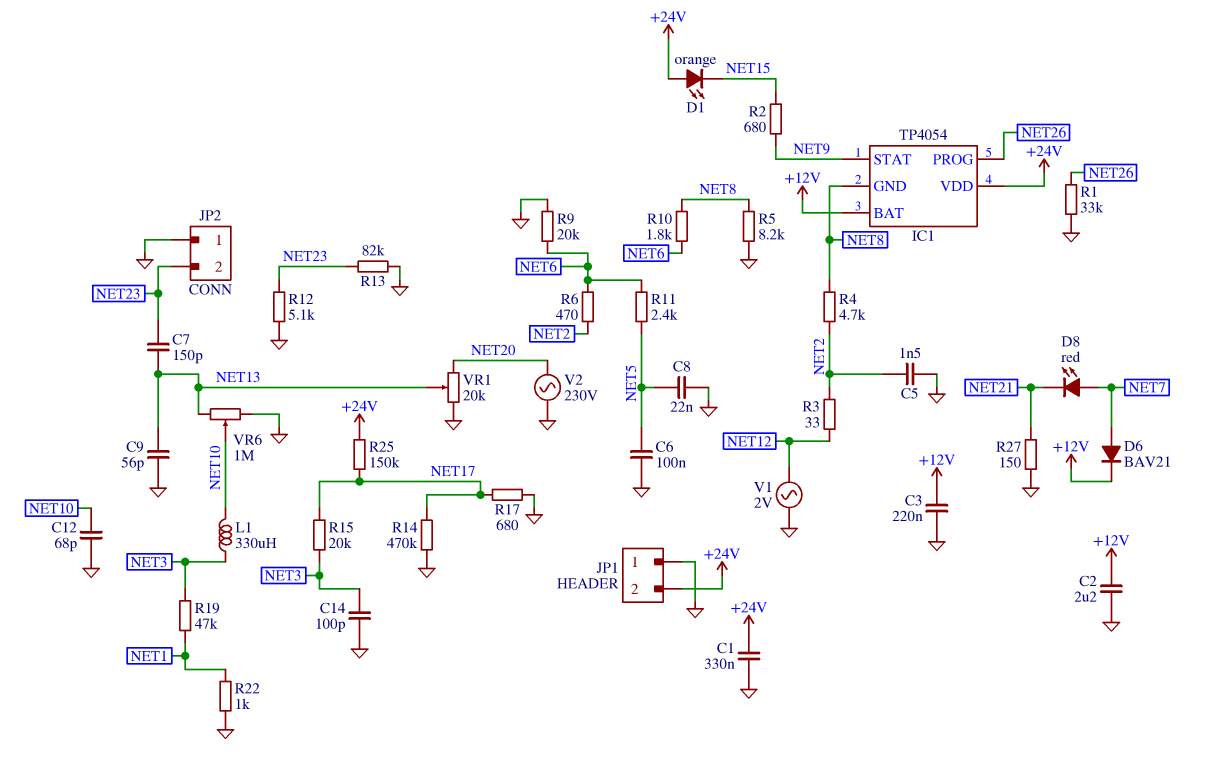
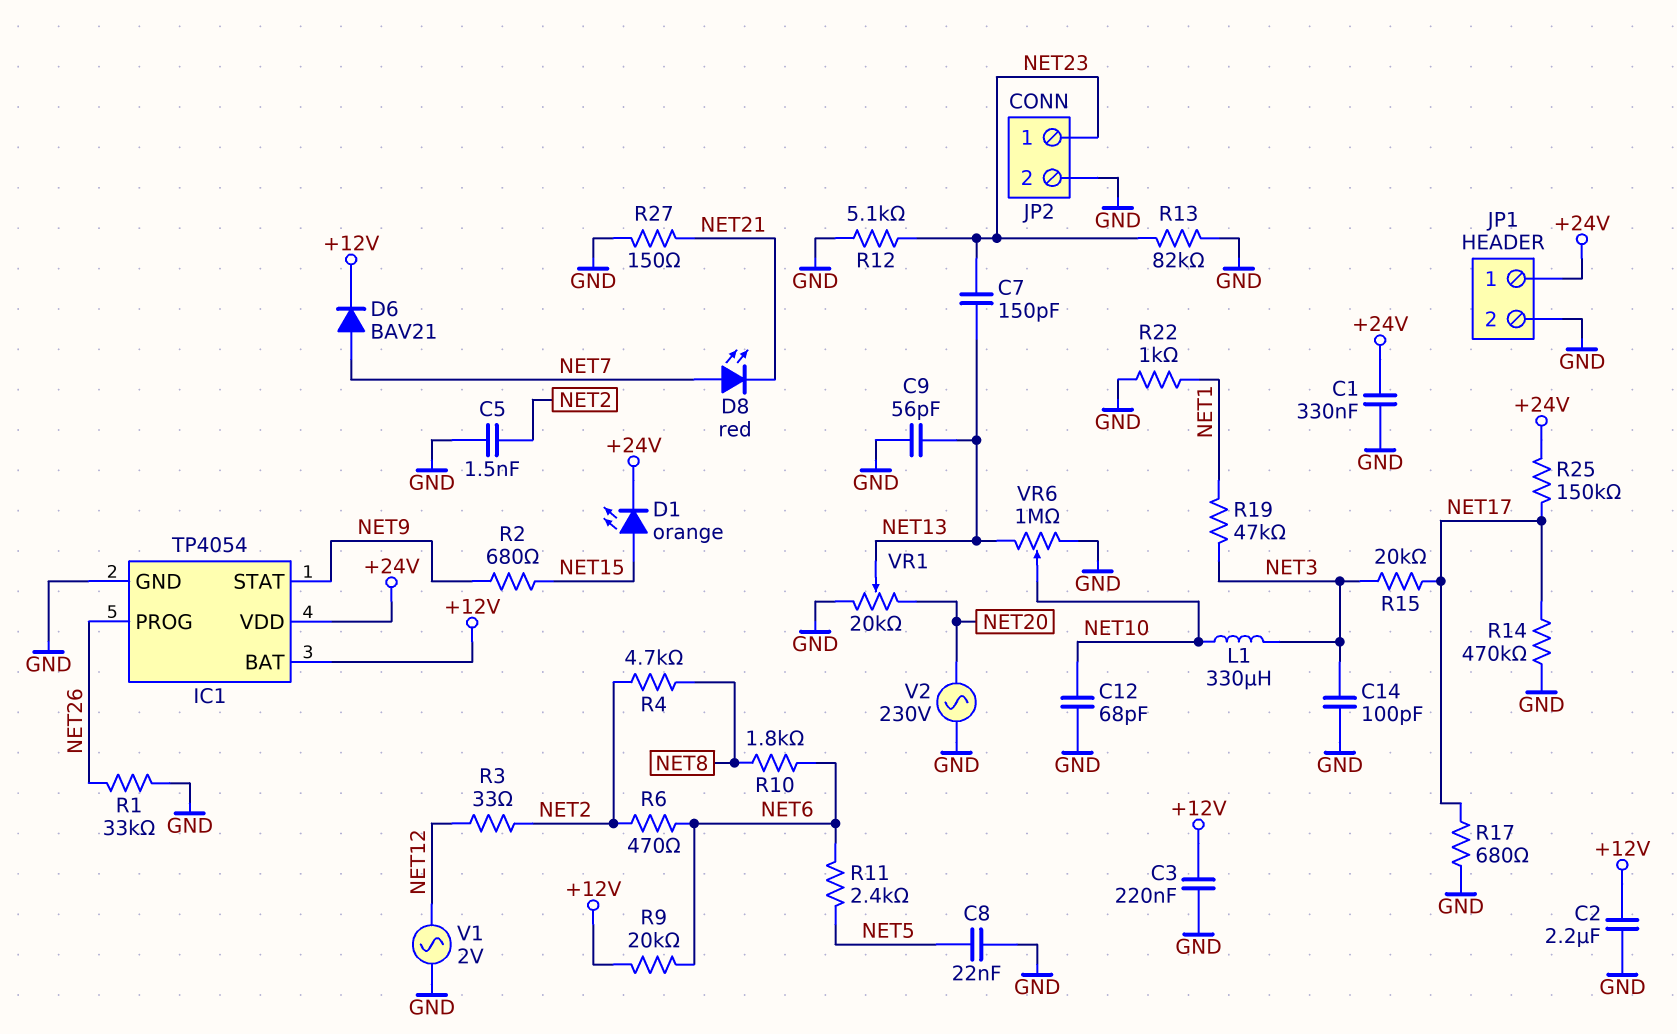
C6: 100nF (GND, NET5) -> none
D1: LED orange (A +24V, K NET15) -> LED orange (A NET15, K +24V)
IC1 pin GND: NET8 -> GND
JP1 pin 1: GND -> +24V
JP1 pin 2: +24V -> GND
JP2 pin 1: GND -> NET23
JP2 pin 2: NET23 -> GND
R5: 8.2k (GND, NET8) -> none
R9: 20k (GND, NET6) -> 20k (+12V, NET6)

